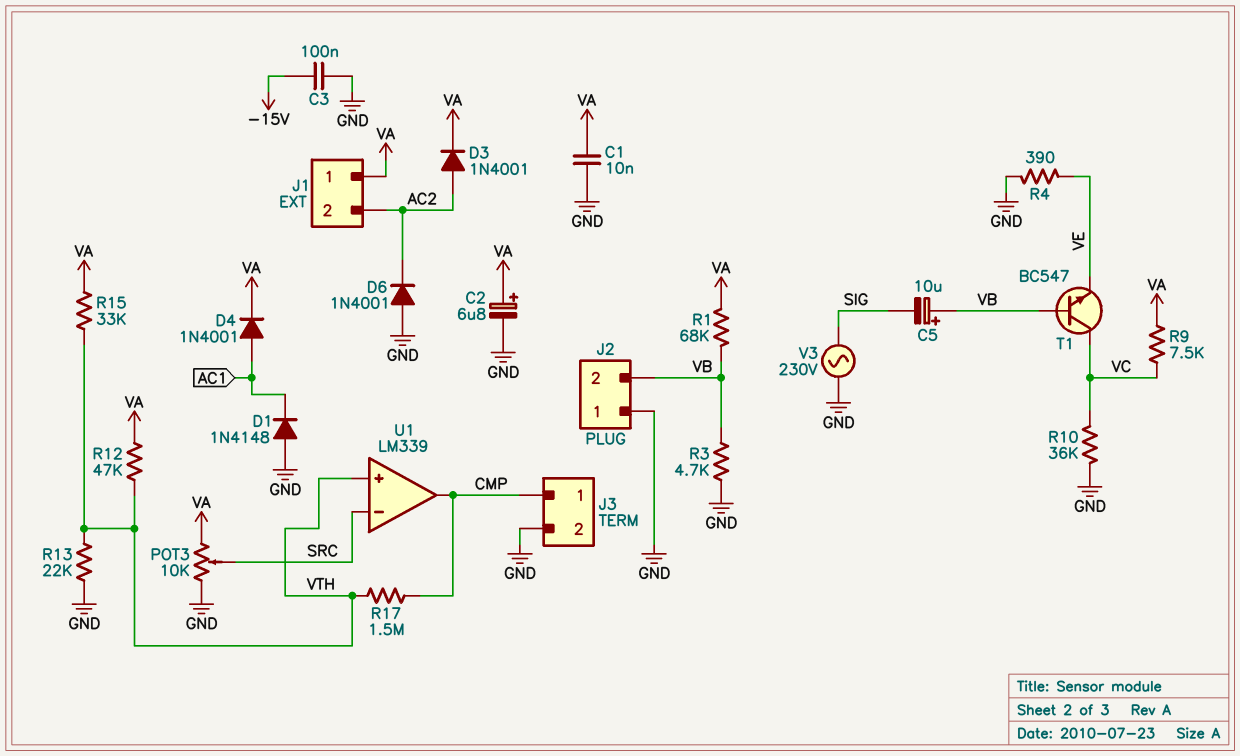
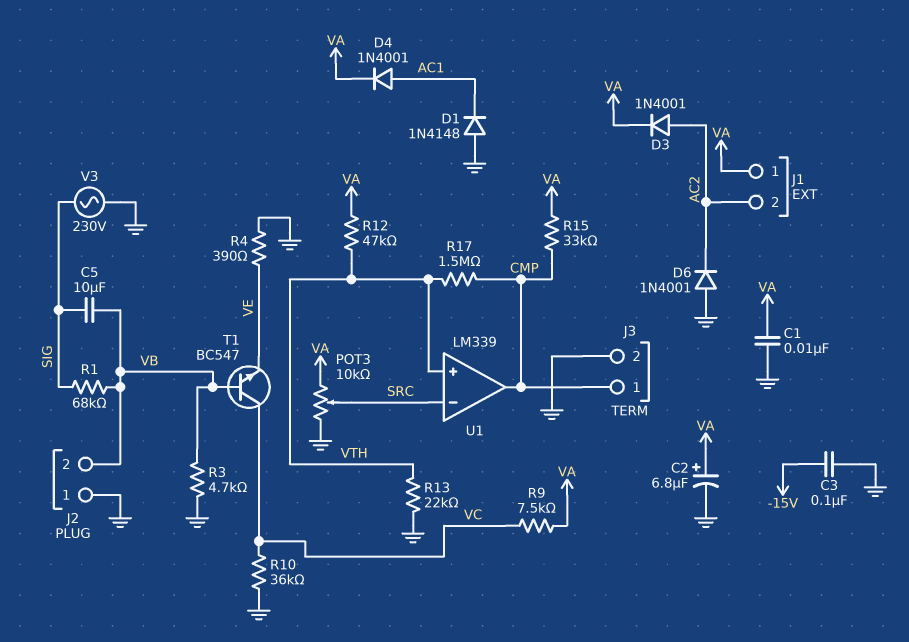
C5: 10uF (plus VB, minus SIG) -> 10uF (SIG, VB)
R1: 68k (VA, VB) -> 68k (SIG, VB)
R15: 33k (VA, VTH) -> 33k (CMP, VA)

